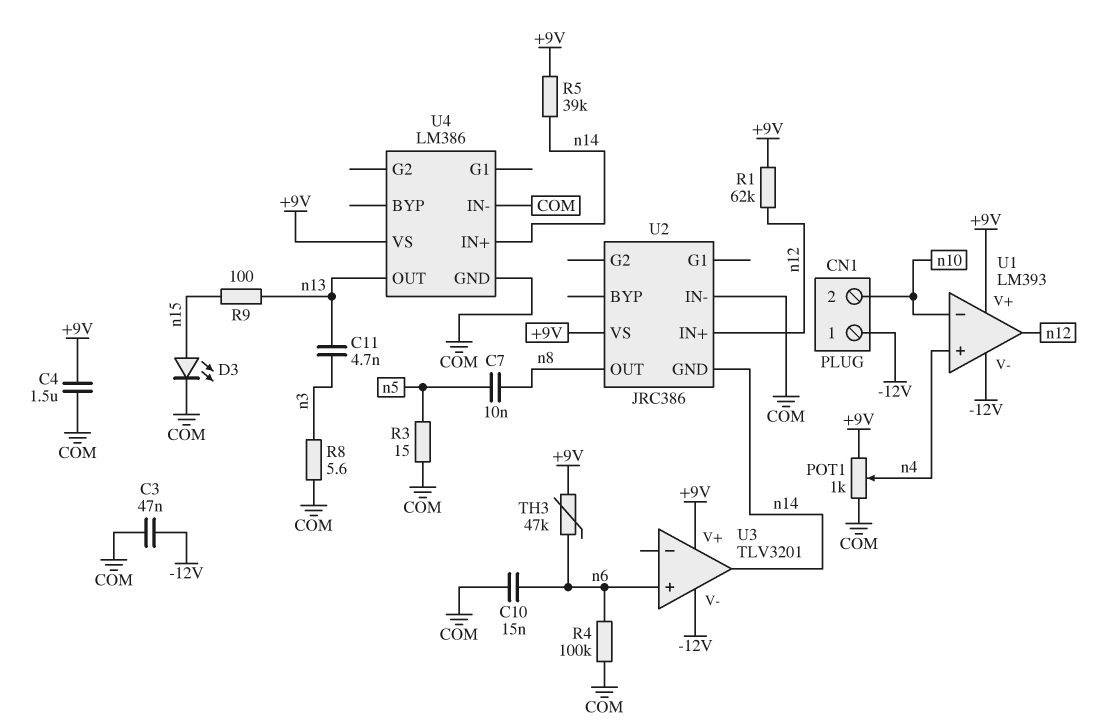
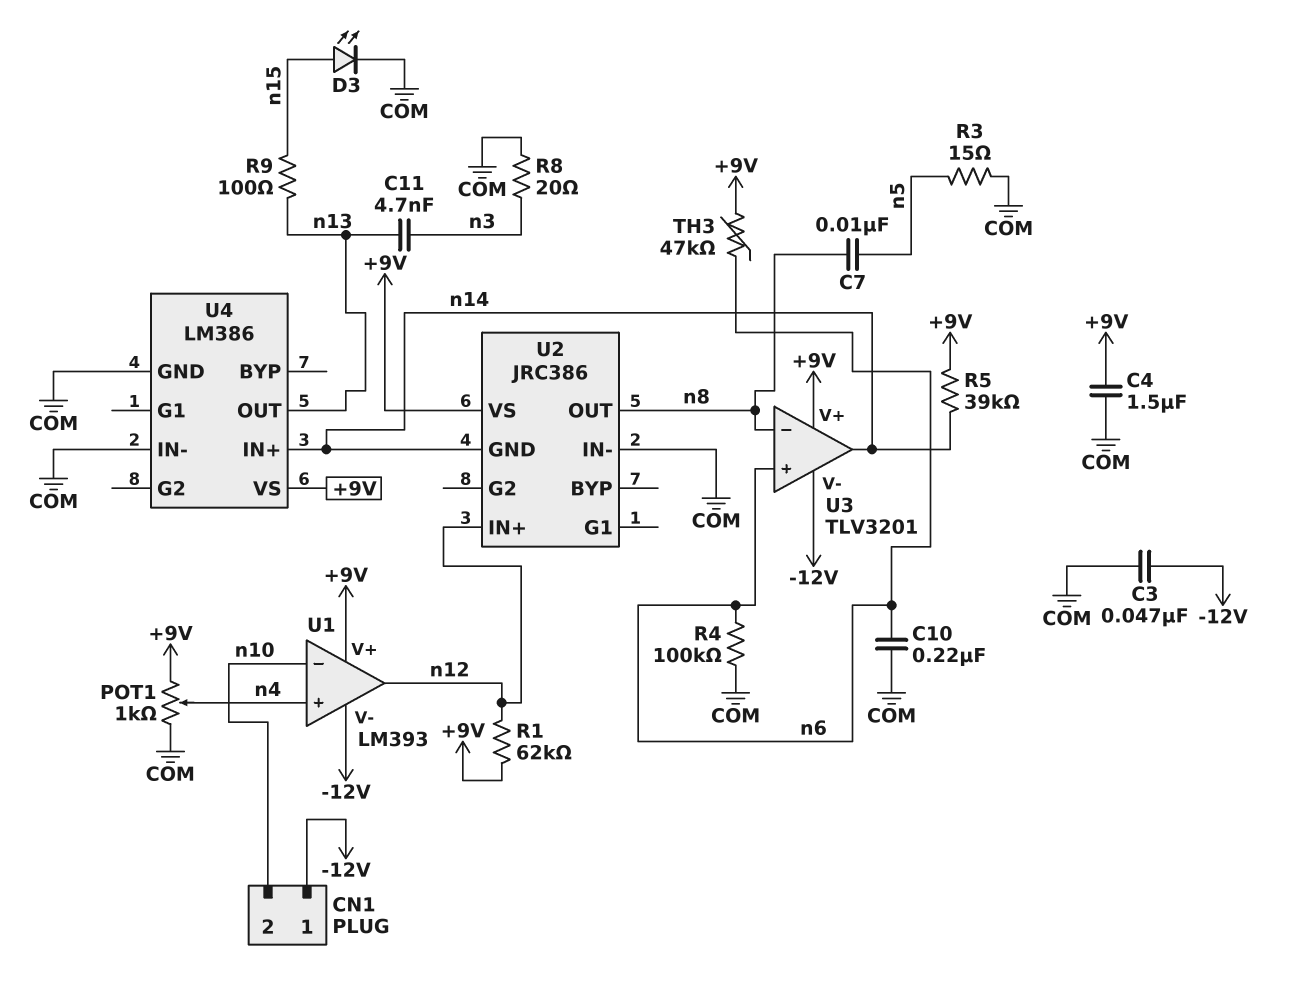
C10: 15nF (COM, n6) -> 220nF (COM, n6)
R8: 5.6 (COM, n3) -> 20 (COM, n3)
U3 pin in-: none -> n8

